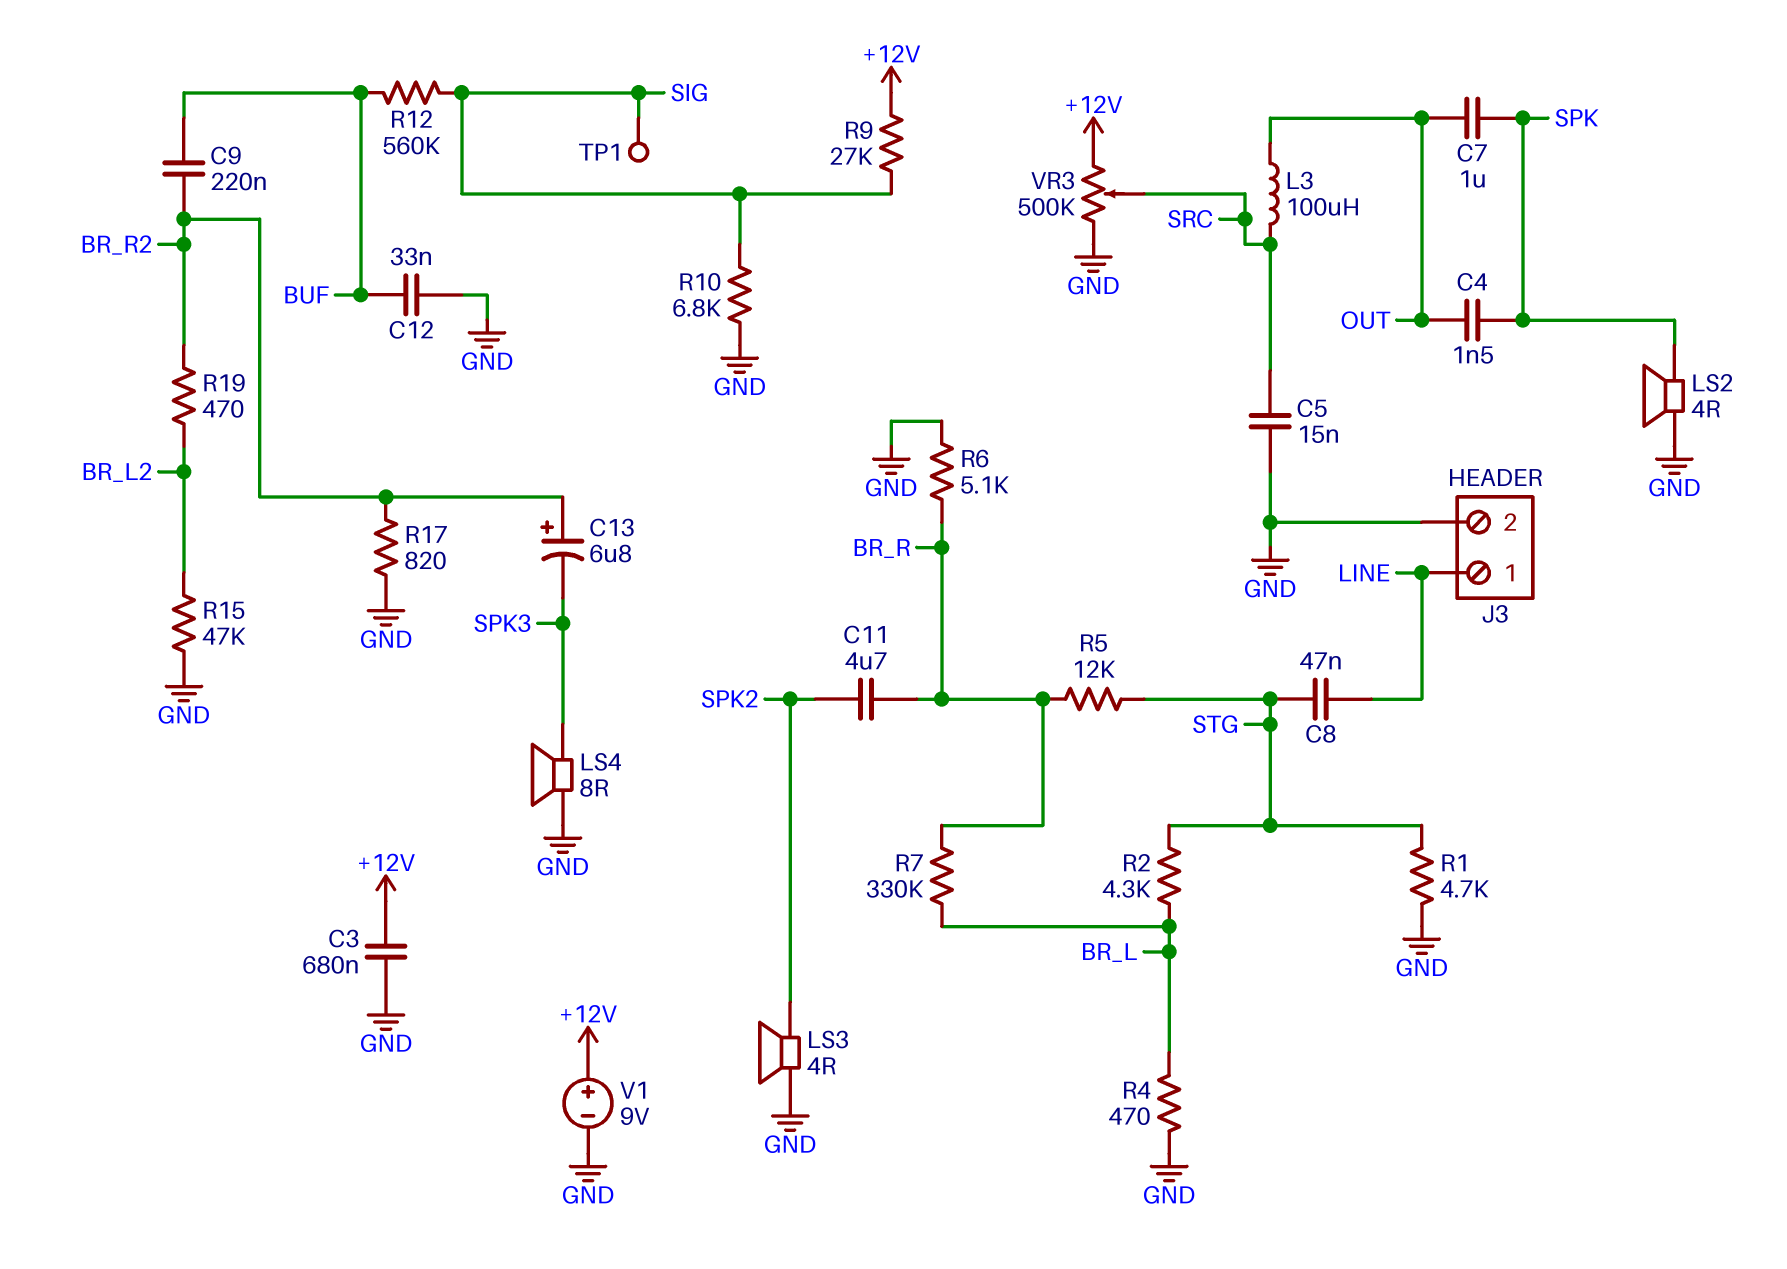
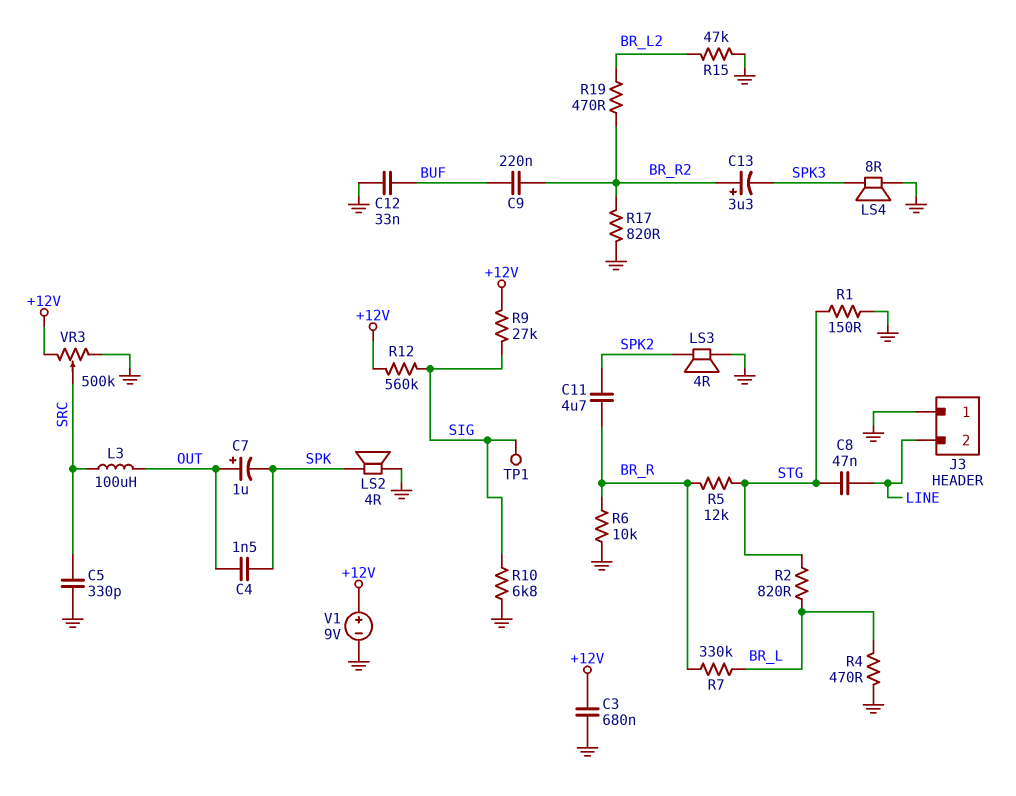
C5: 15nF (GND, SRC) -> 330pF (GND, SRC)
C7: 1uF (OUT, SPK) -> 1uF (plus OUT, minus SPK)
C13: 6.8uF (plus BR_R2, minus SPK3) -> 3.3uF (plus BR_R2, minus SPK3)
J3 pin 1: LINE -> GND
J3 pin 2: GND -> LINE
R1: 4.7k (GND, STG) -> 150 (GND, STG)
R2: 4.3k (BR_L, STG) -> 820 (BR_L, STG)
R6: 5.1k (BR_R, GND) -> 10k (BR_R, GND)
R12: 560k (BUF, SIG) -> 560k (+12V, SIG)

